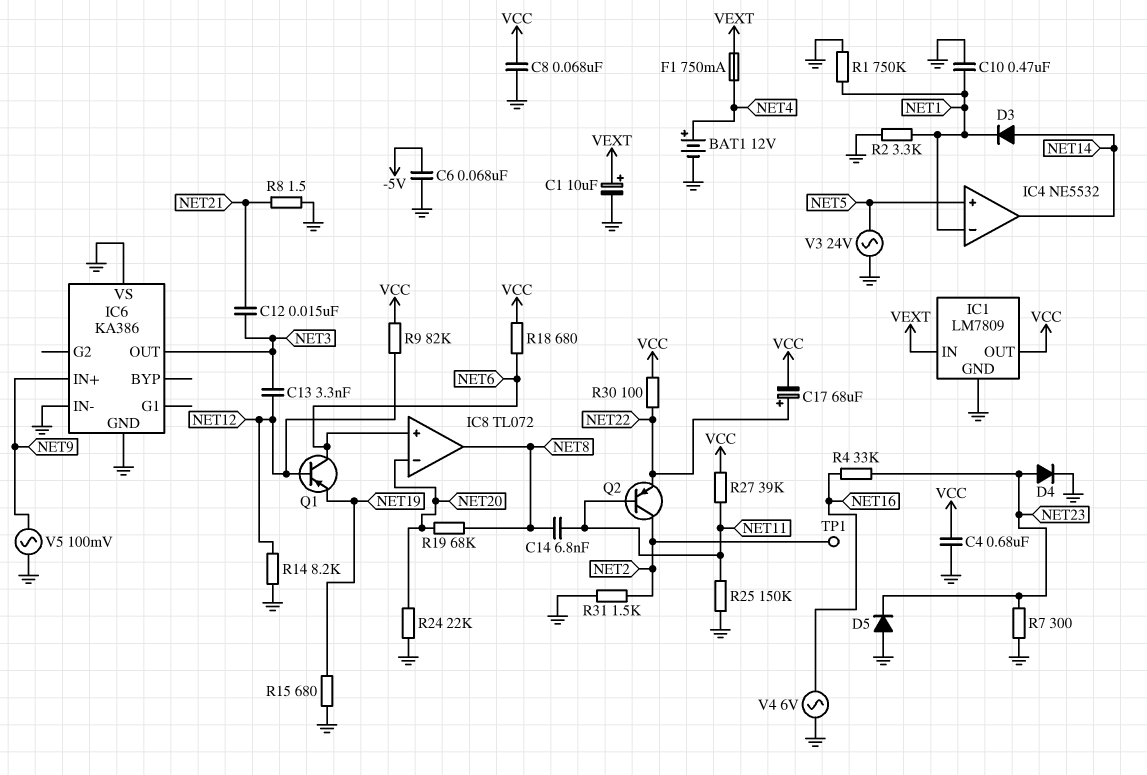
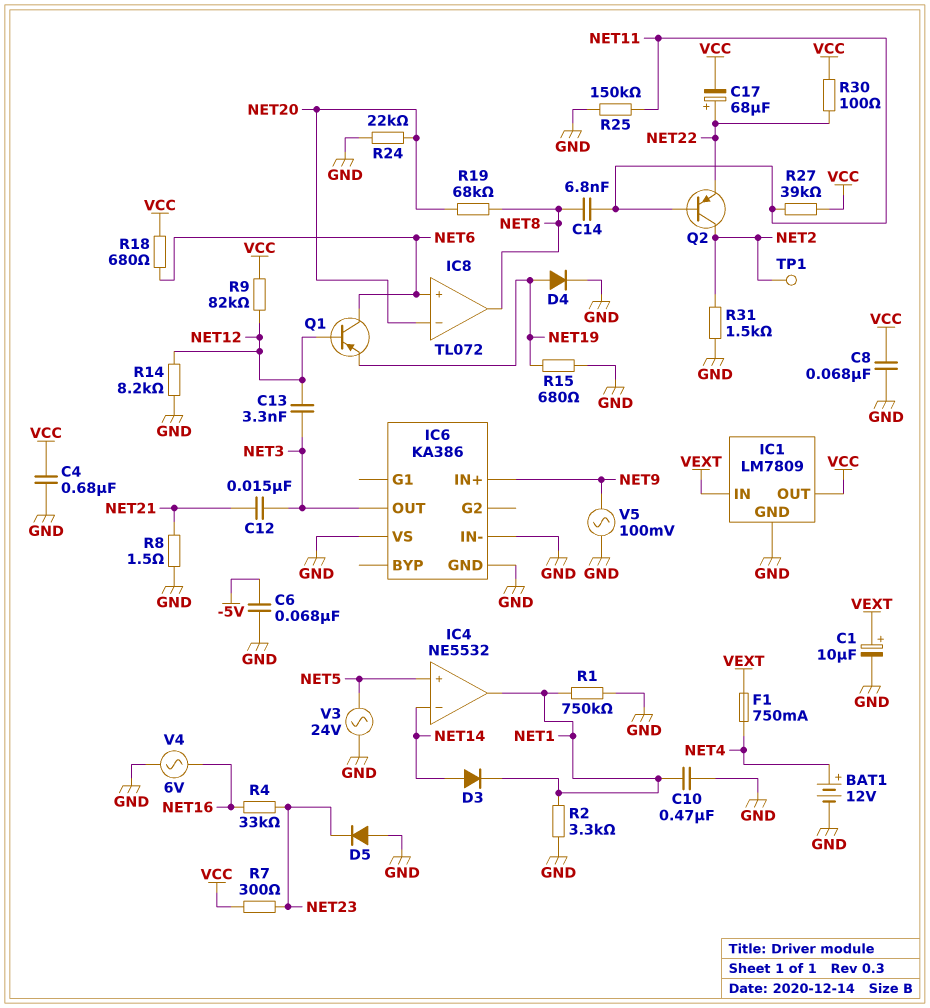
D4: diode (A NET23, K GND) -> diode (A NET19, K GND)
IC4 pin in-: NET1 -> NET14
IC4 pin out: NET14 -> NET1
R7: 300 (GND, NET23) -> 300 (NET23, VCC)

